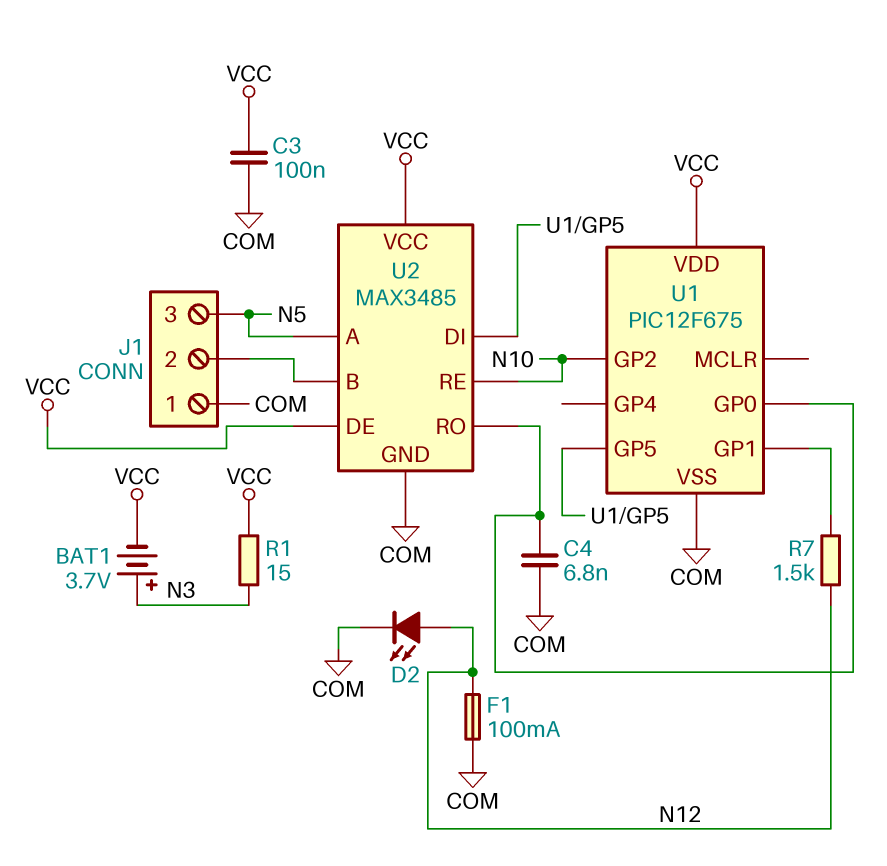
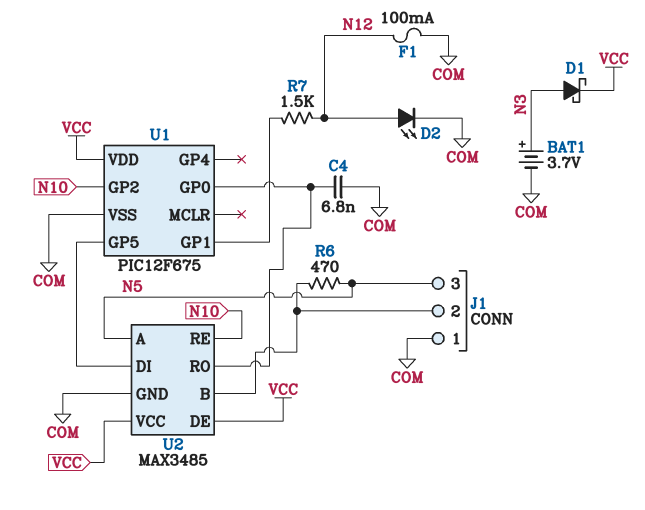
BAT1: 3.7V (plus N3, minus VCC) -> 3.7V (plus N3, minus COM)
C3: 100nF (COM, VCC) -> none
D1: none -> schottky (A N3, K VCC)
R1: 15 (N3, VCC) -> none
R6: none -> 470 (J1/2, N5)

